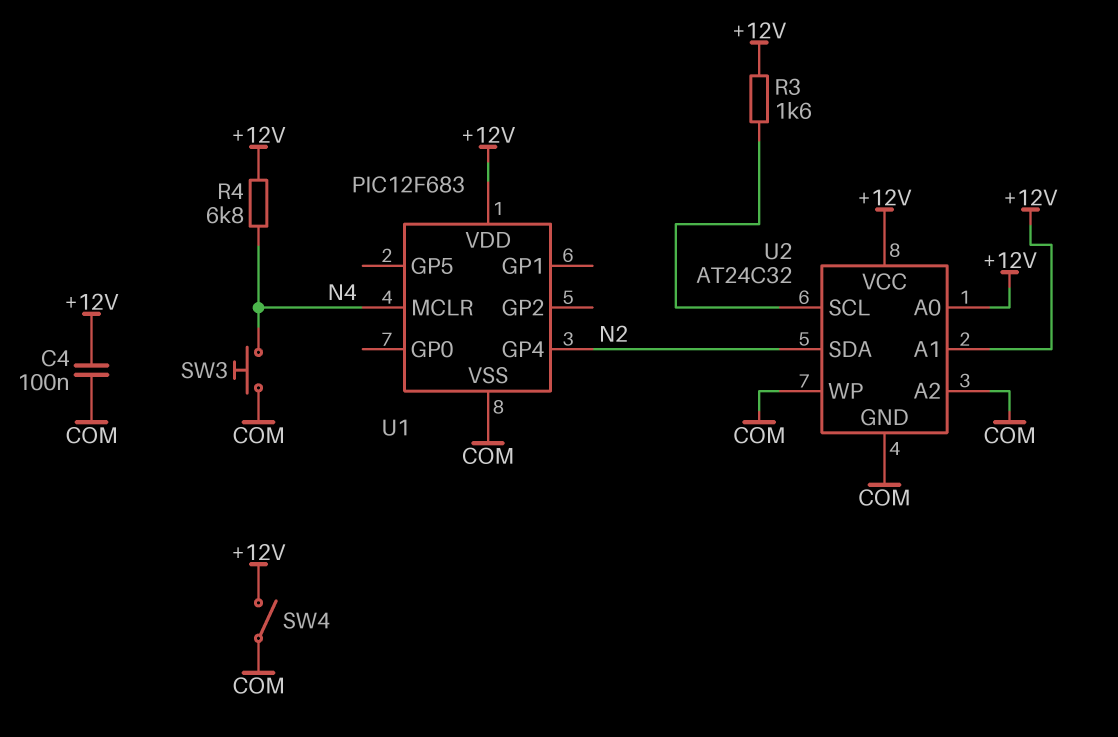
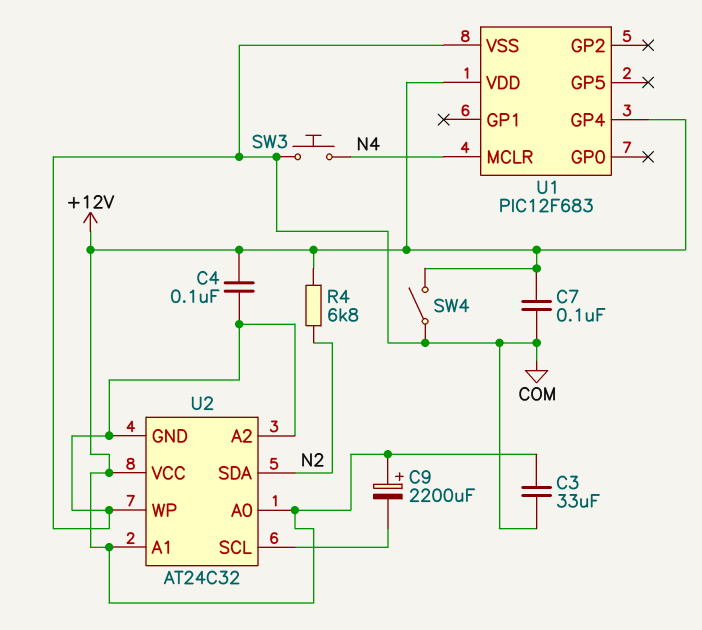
C3: none -> 33uF (+12V, COM)
C7: none -> 100nF (+12V, COM)
C9: none -> 2200uF (plus +12V, minus U2/SCL)
R3: 1.6k (+12V, U2/SCL) -> none
R4: 6.8k (+12V, N4) -> 6.8k (+12V, N2)
U1 pin GP4: N2 -> +12V

